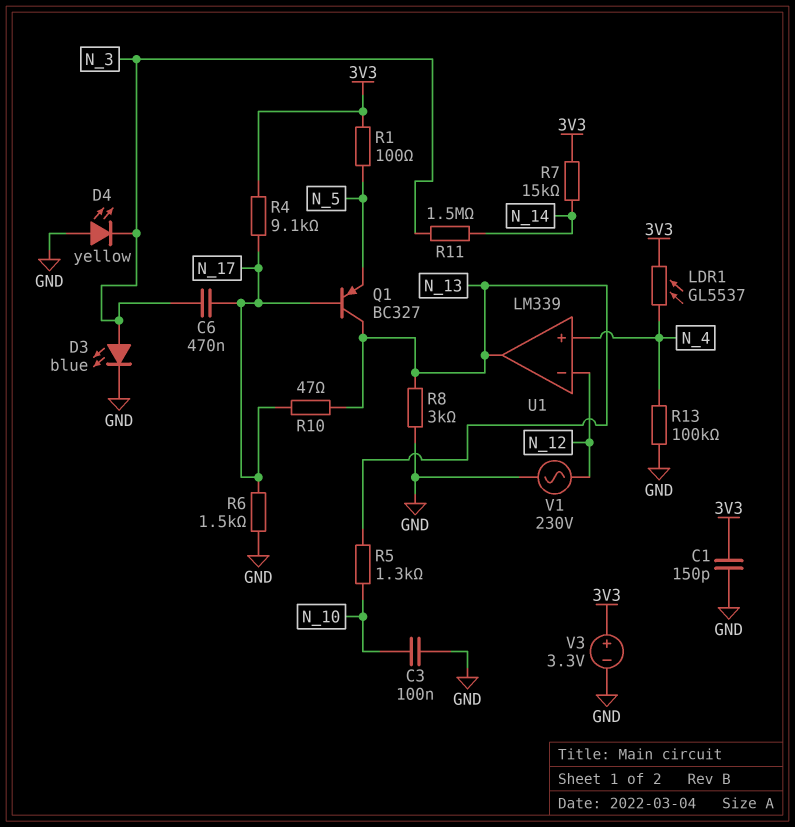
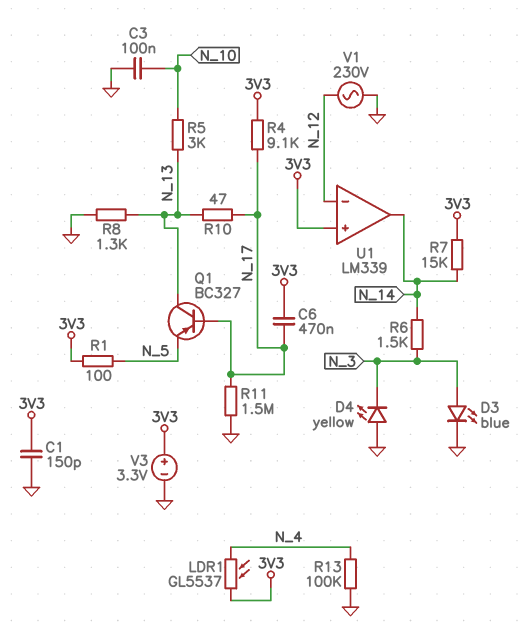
C6: 470nF (N_3, N_17) -> 470nF (3V3, N_17)
R5: 1.3k (N_10, N_13) -> 3k (N_10, N_13)
R6: 1.5k (GND, N_17) -> 1.5k (N_3, N_14)
R8: 3k (GND, N_13) -> 1.3k (GND, N_13)
R11: 1.5M (N_3, N_14) -> 1.5M (GND, N_17)
U1 pin in+: N_4 -> 3V3
U1 pin out: N_13 -> N_14

